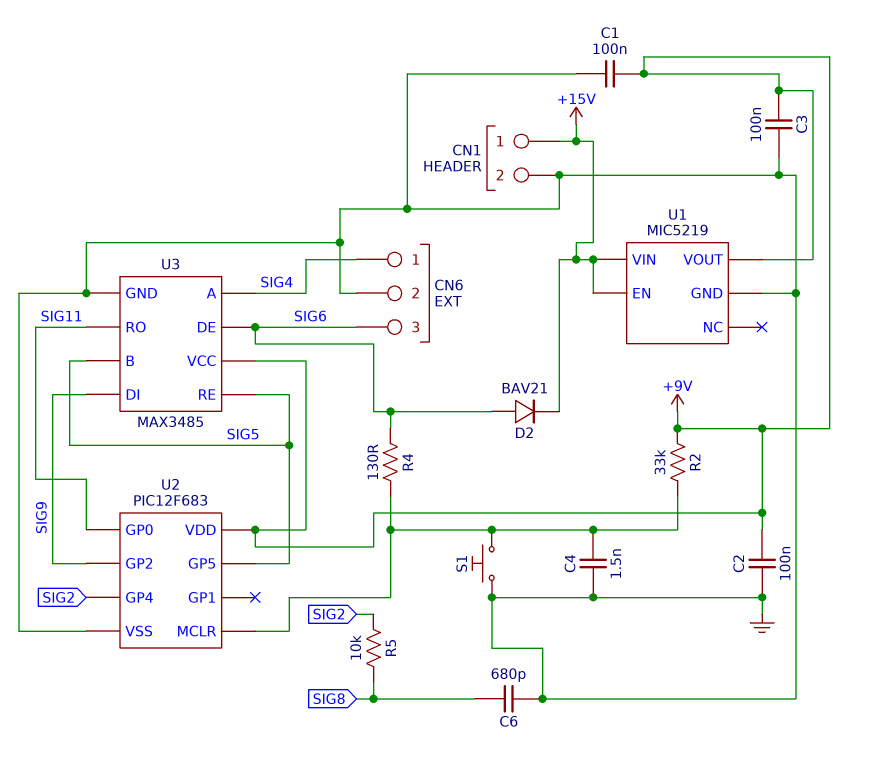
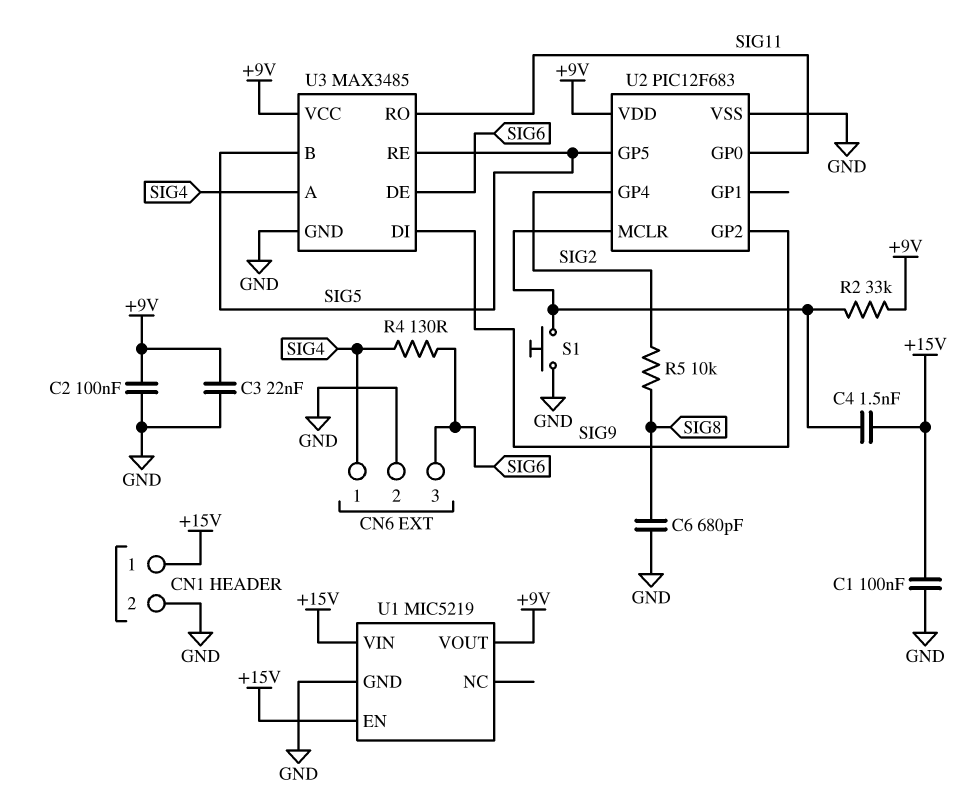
C1: 100nF (+9V, GND) -> 100nF (+15V, GND)
C3: 100nF (+9V, GND) -> 22nF (+9V, GND)
C4: 1.5nF (GND, U2/MCLR) -> 1.5nF (+15V, U2/MCLR)
D2: diode BAV21 (A SIG6, K +15V) -> none
R4: 130 (SIG6, U2/MCLR) -> 130 (SIG4, SIG6)

